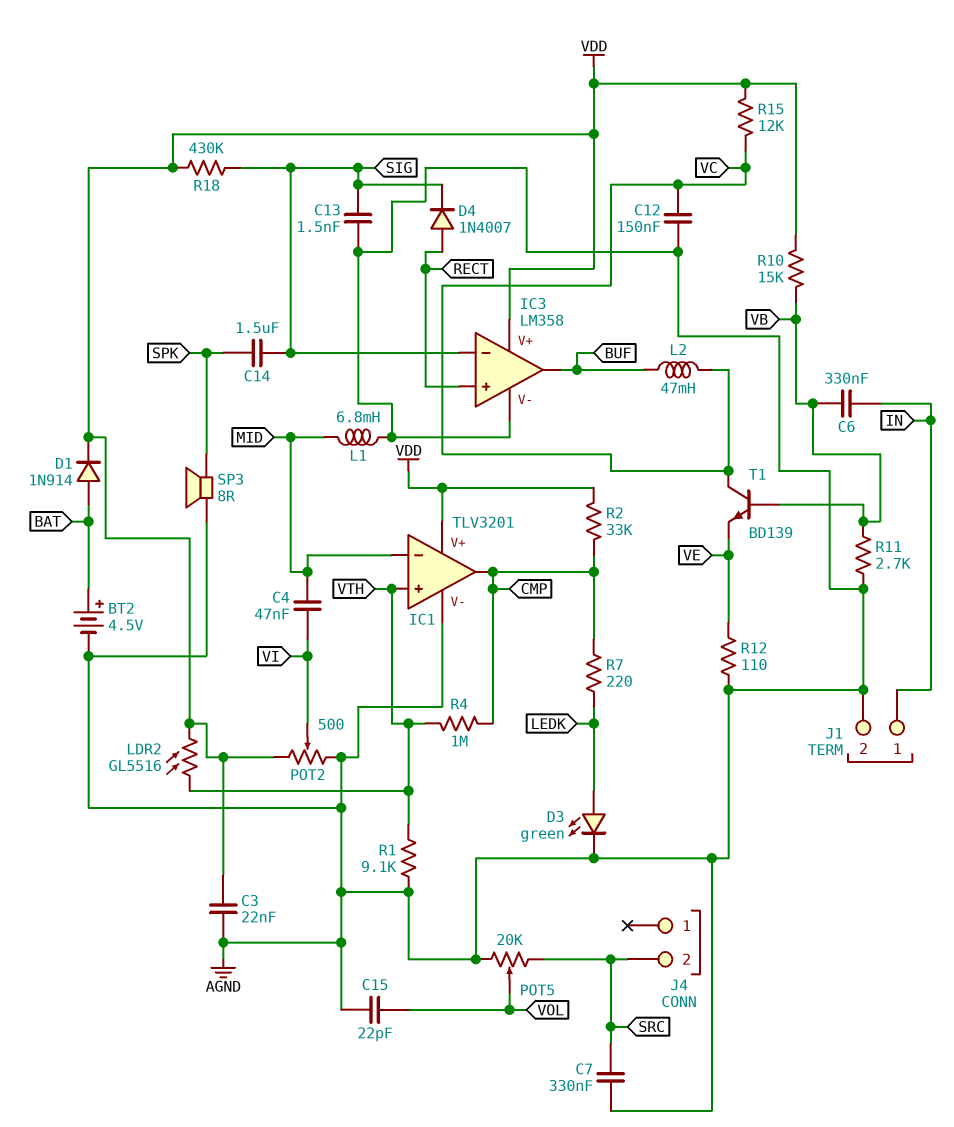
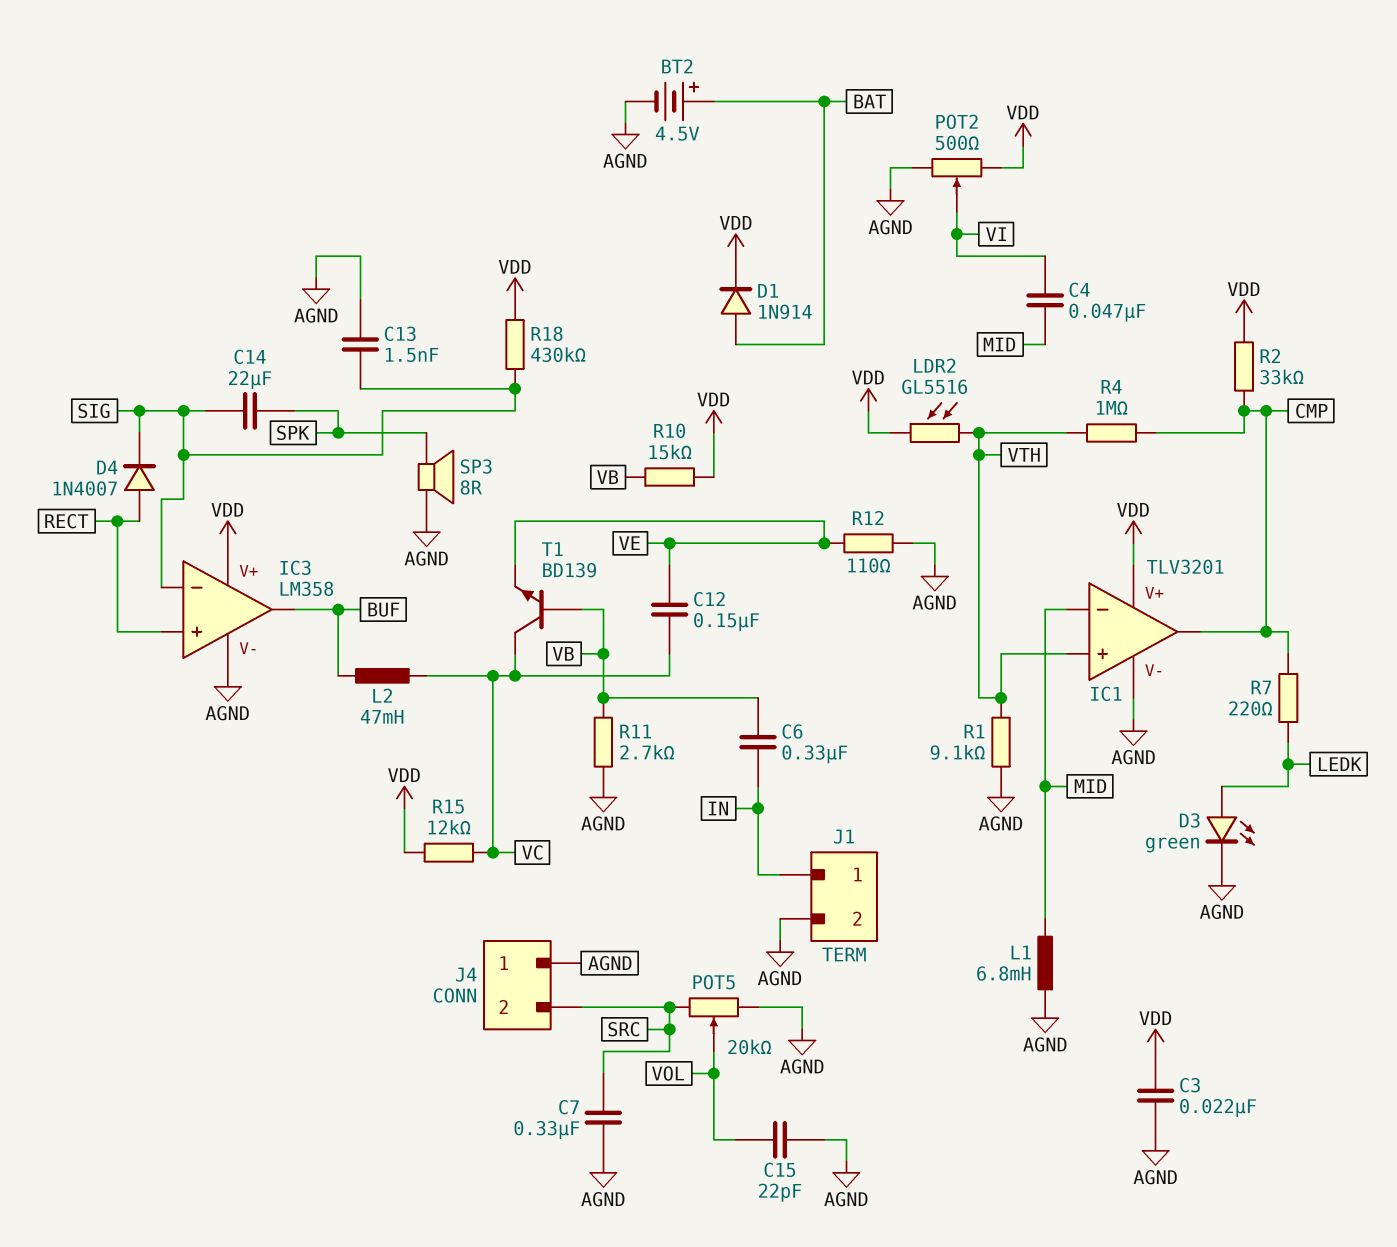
C12: 150nF (AGND, VC) -> 150nF (VC, VE)
C14: 1.5uF (SIG, SPK) -> 22uF (SIG, SPK)
J4 pin 1: none -> AGND

